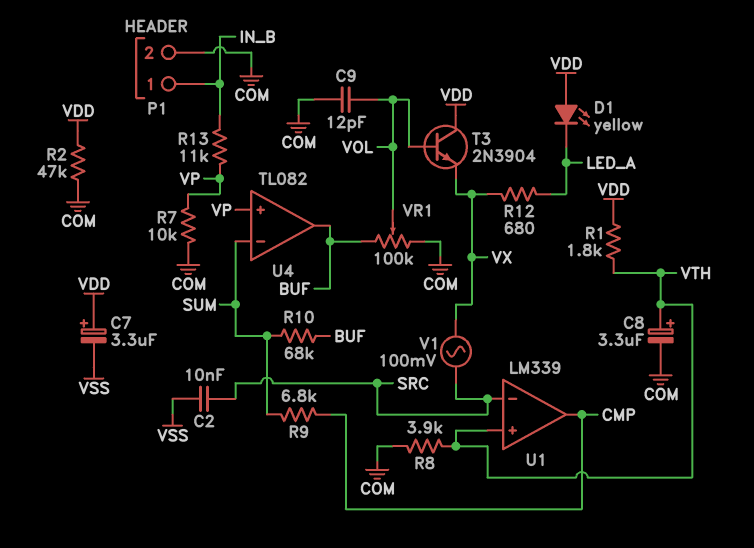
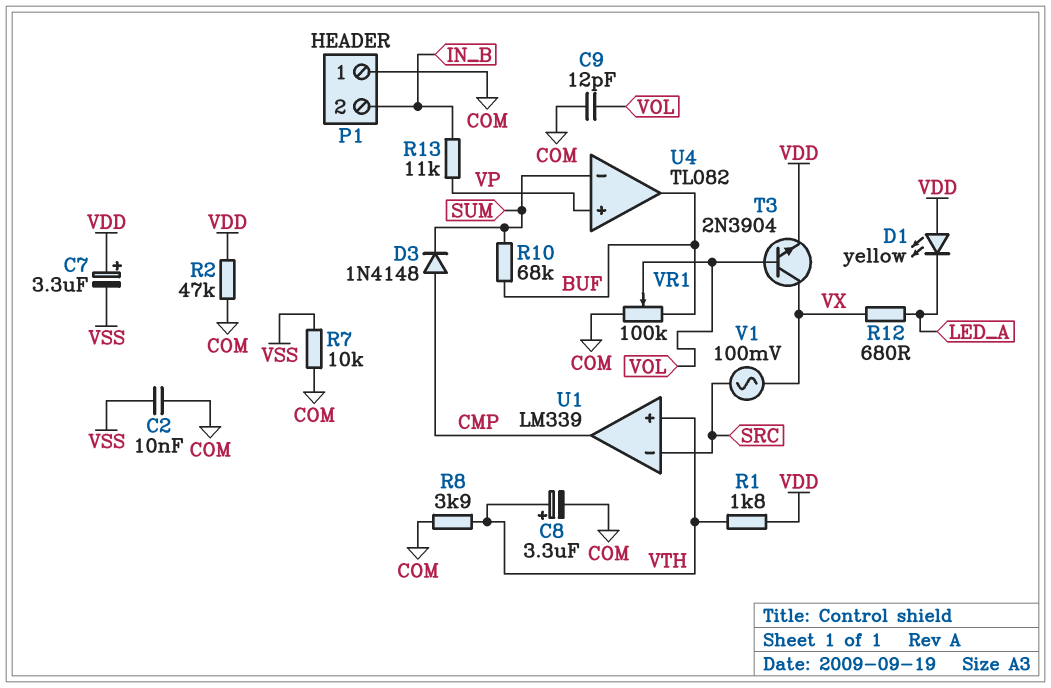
C2: 10nF (SRC, VSS) -> 10nF (COM, VSS)
D3: none -> diode 1N4148 (A CMP, K SUM)
P1 pin 1: IN_B -> COM
P1 pin 2: COM -> IN_B
R7: 10k (COM, VP) -> 10k (COM, VSS)
R9: 6.8k (CMP, SUM) -> none
T3: NPN 2N3904 (B VOL, C VDD, E VX) -> NPN 2N3904 (B VOL, C VX, E VDD)

